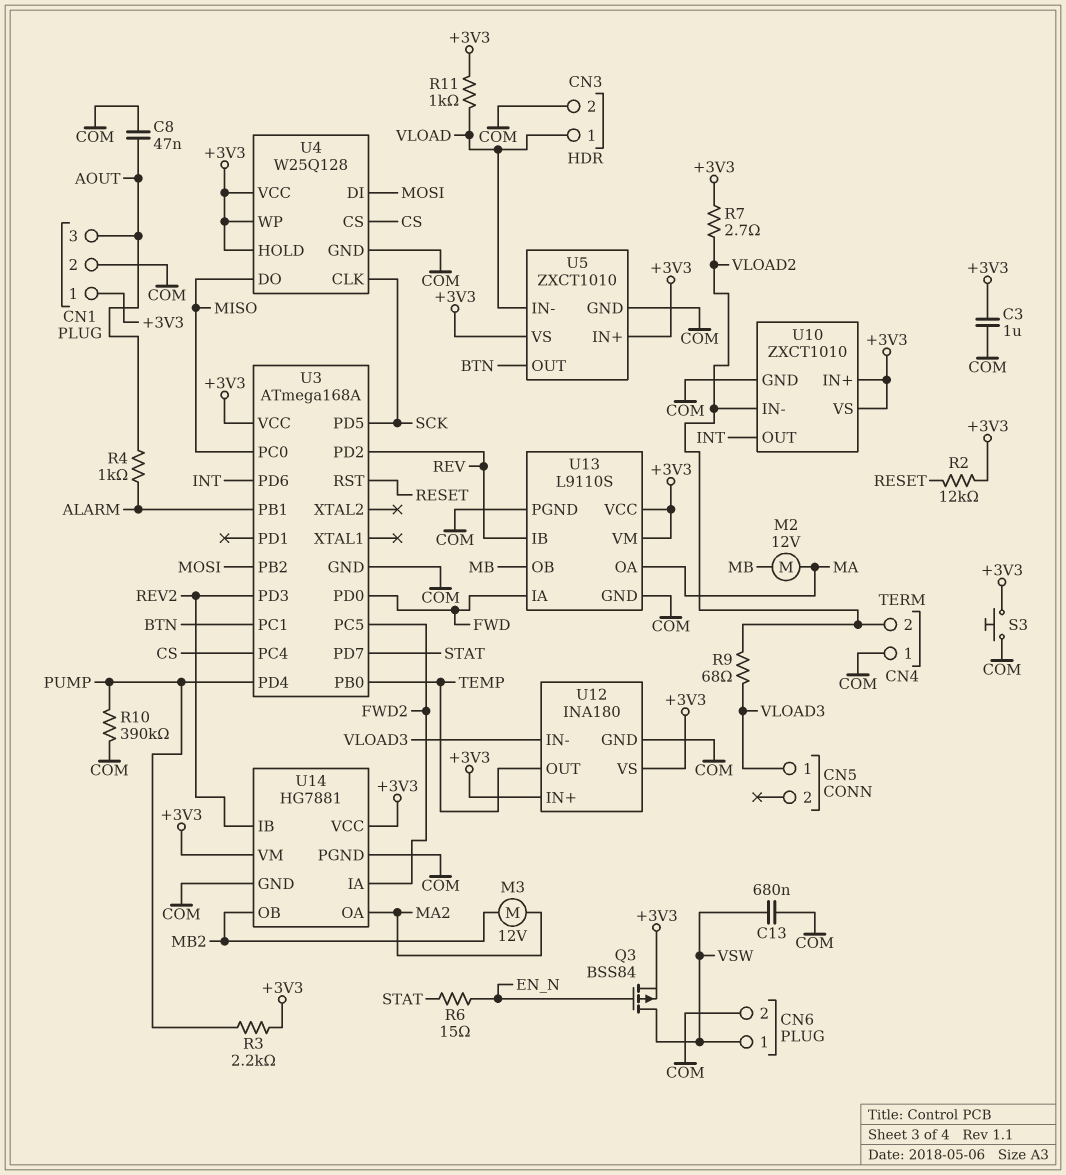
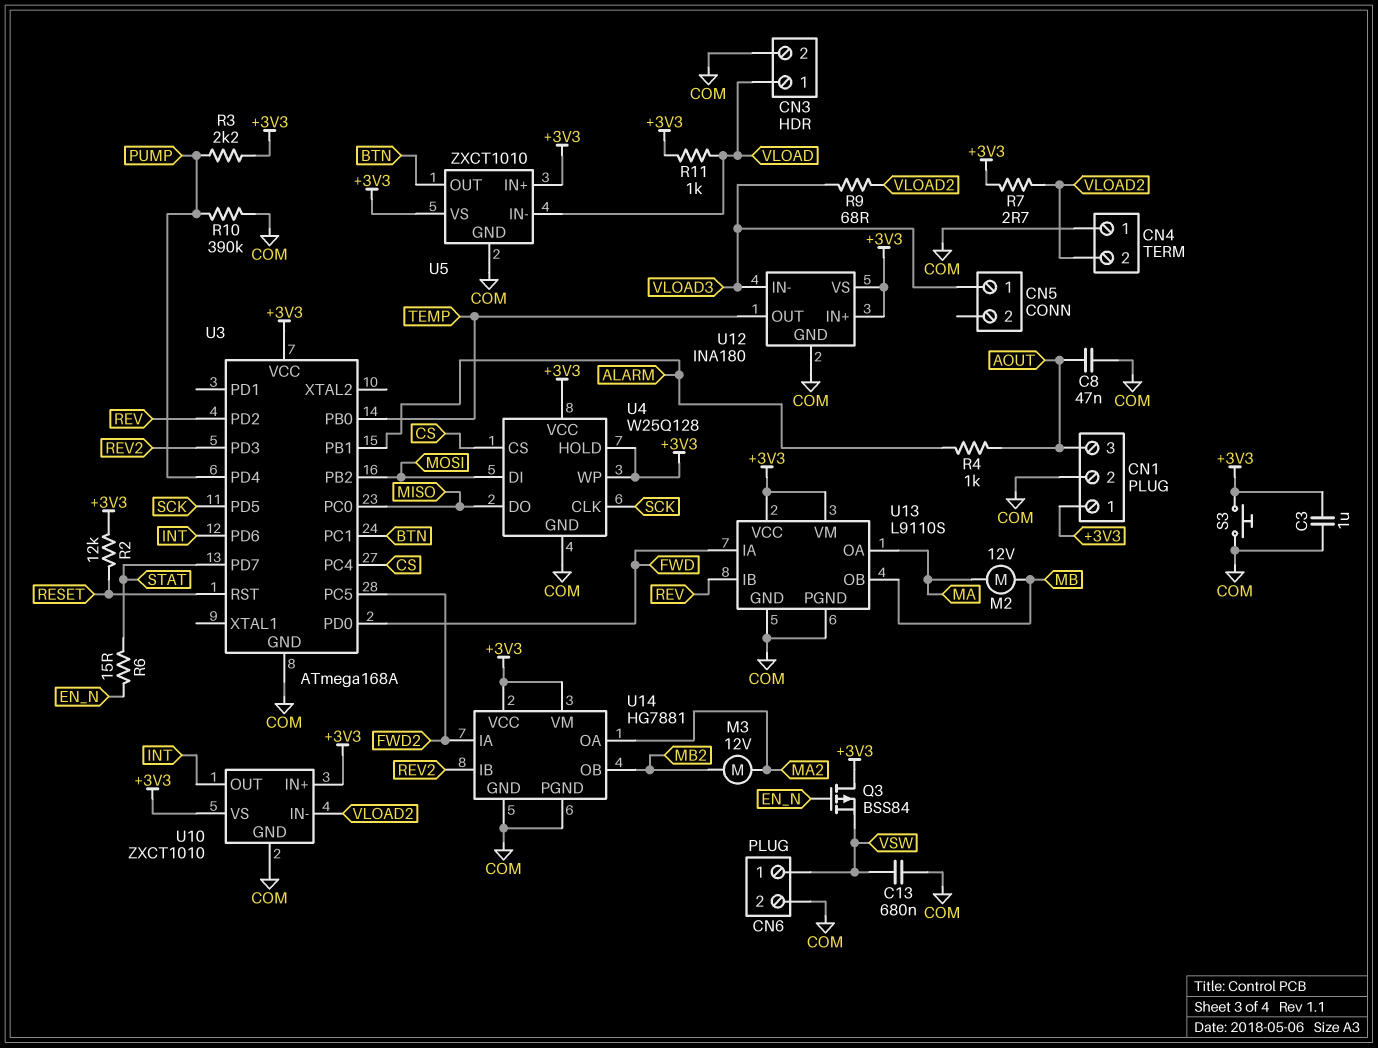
Q3: PMOS BSS84 (G EN_N, D VSW, S +3V3) -> PMOS BSS84 (G EN_N, D +3V3, S VSW)

